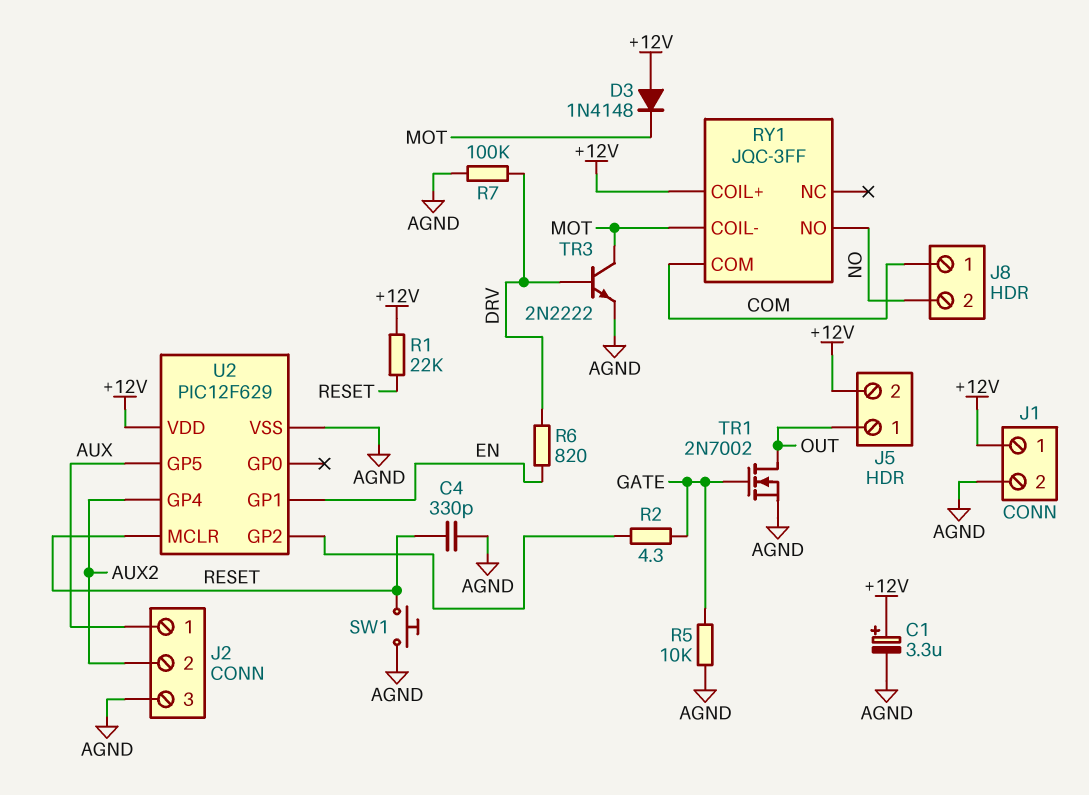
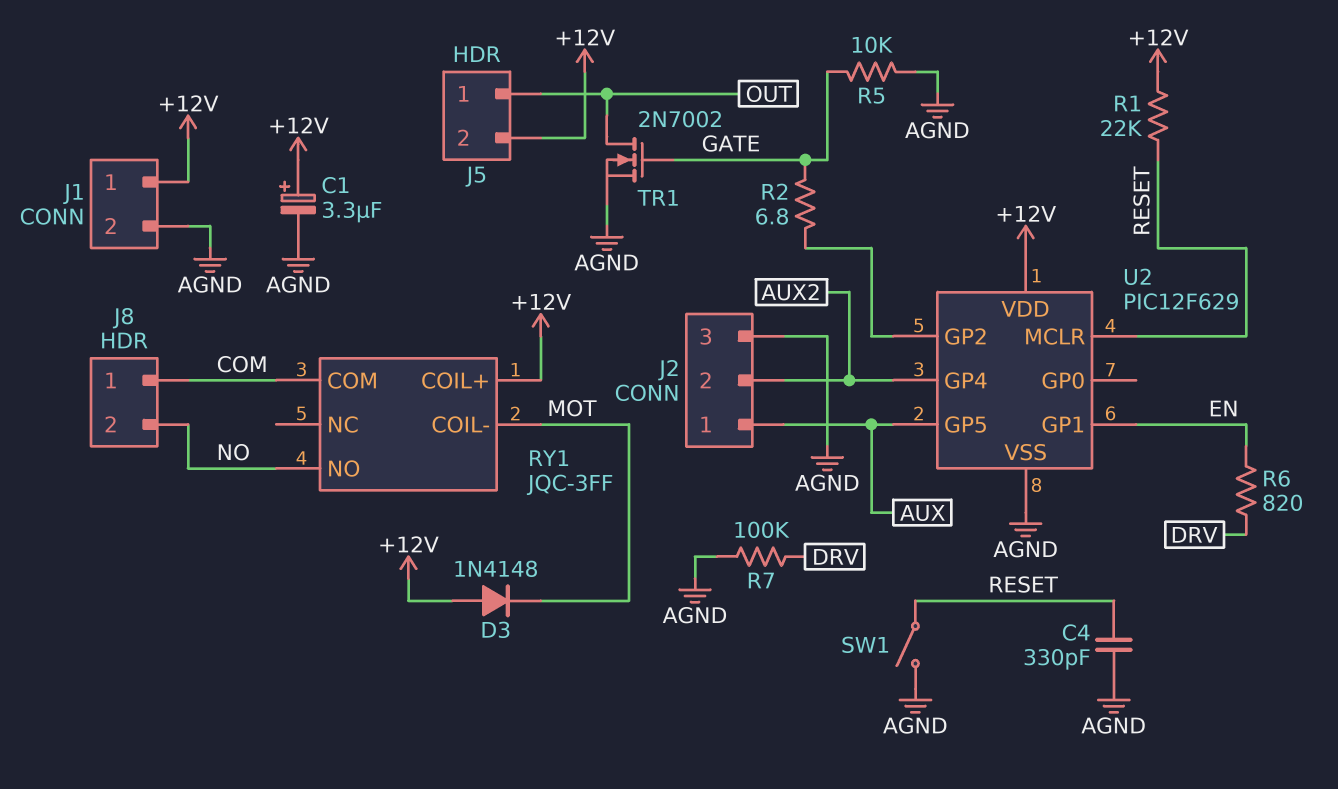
R2: 4.3 (GATE, U2/GP2) -> 6.8 (GATE, U2/GP2)
SW1: button (AGND, RESET) -> switch (AGND, RESET)
TR3: NPN 2N2222 (B DRV, C MOT, E AGND) -> none

